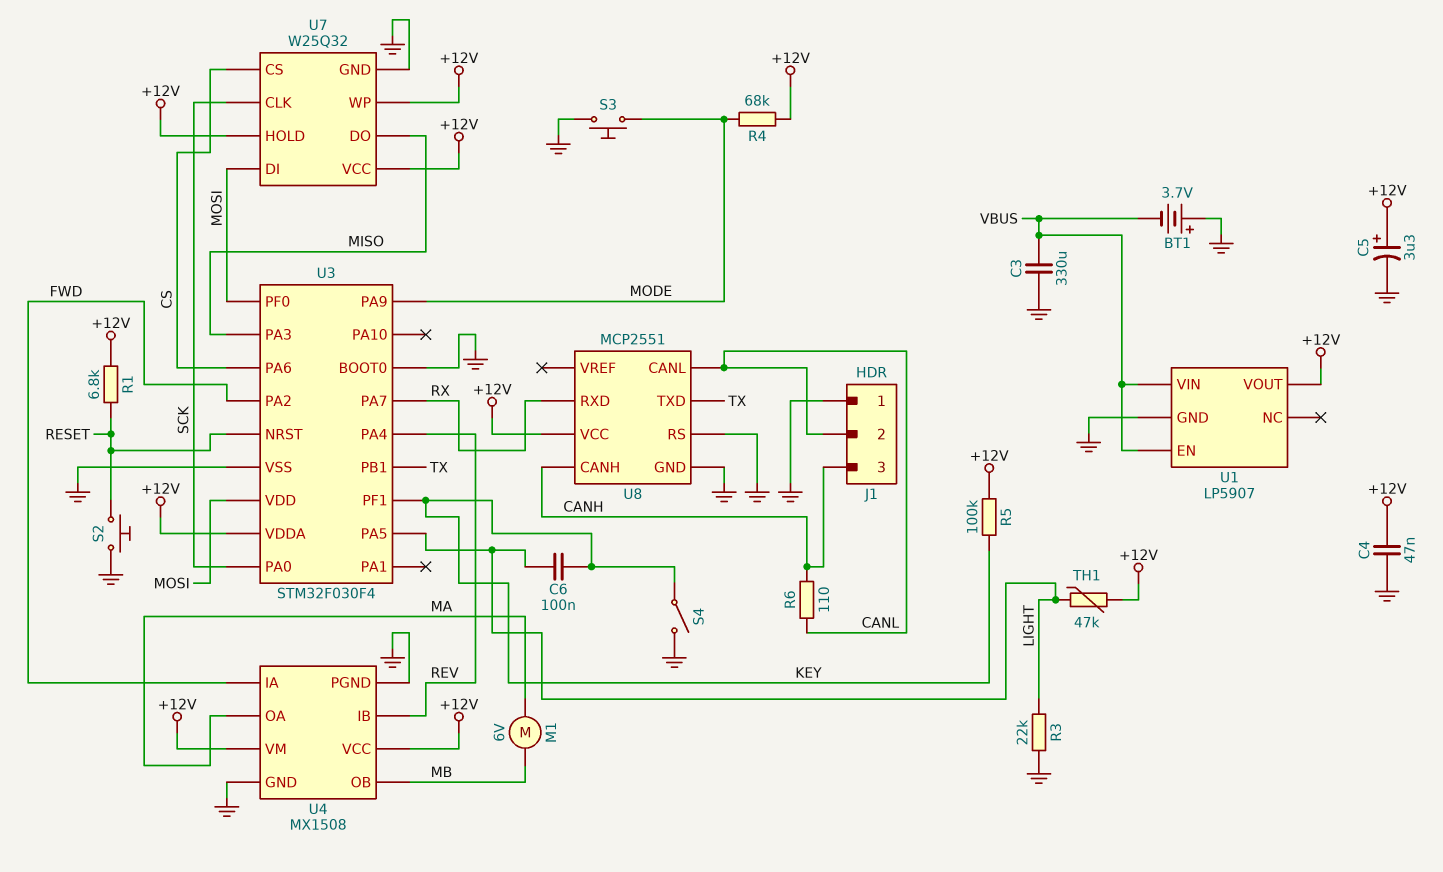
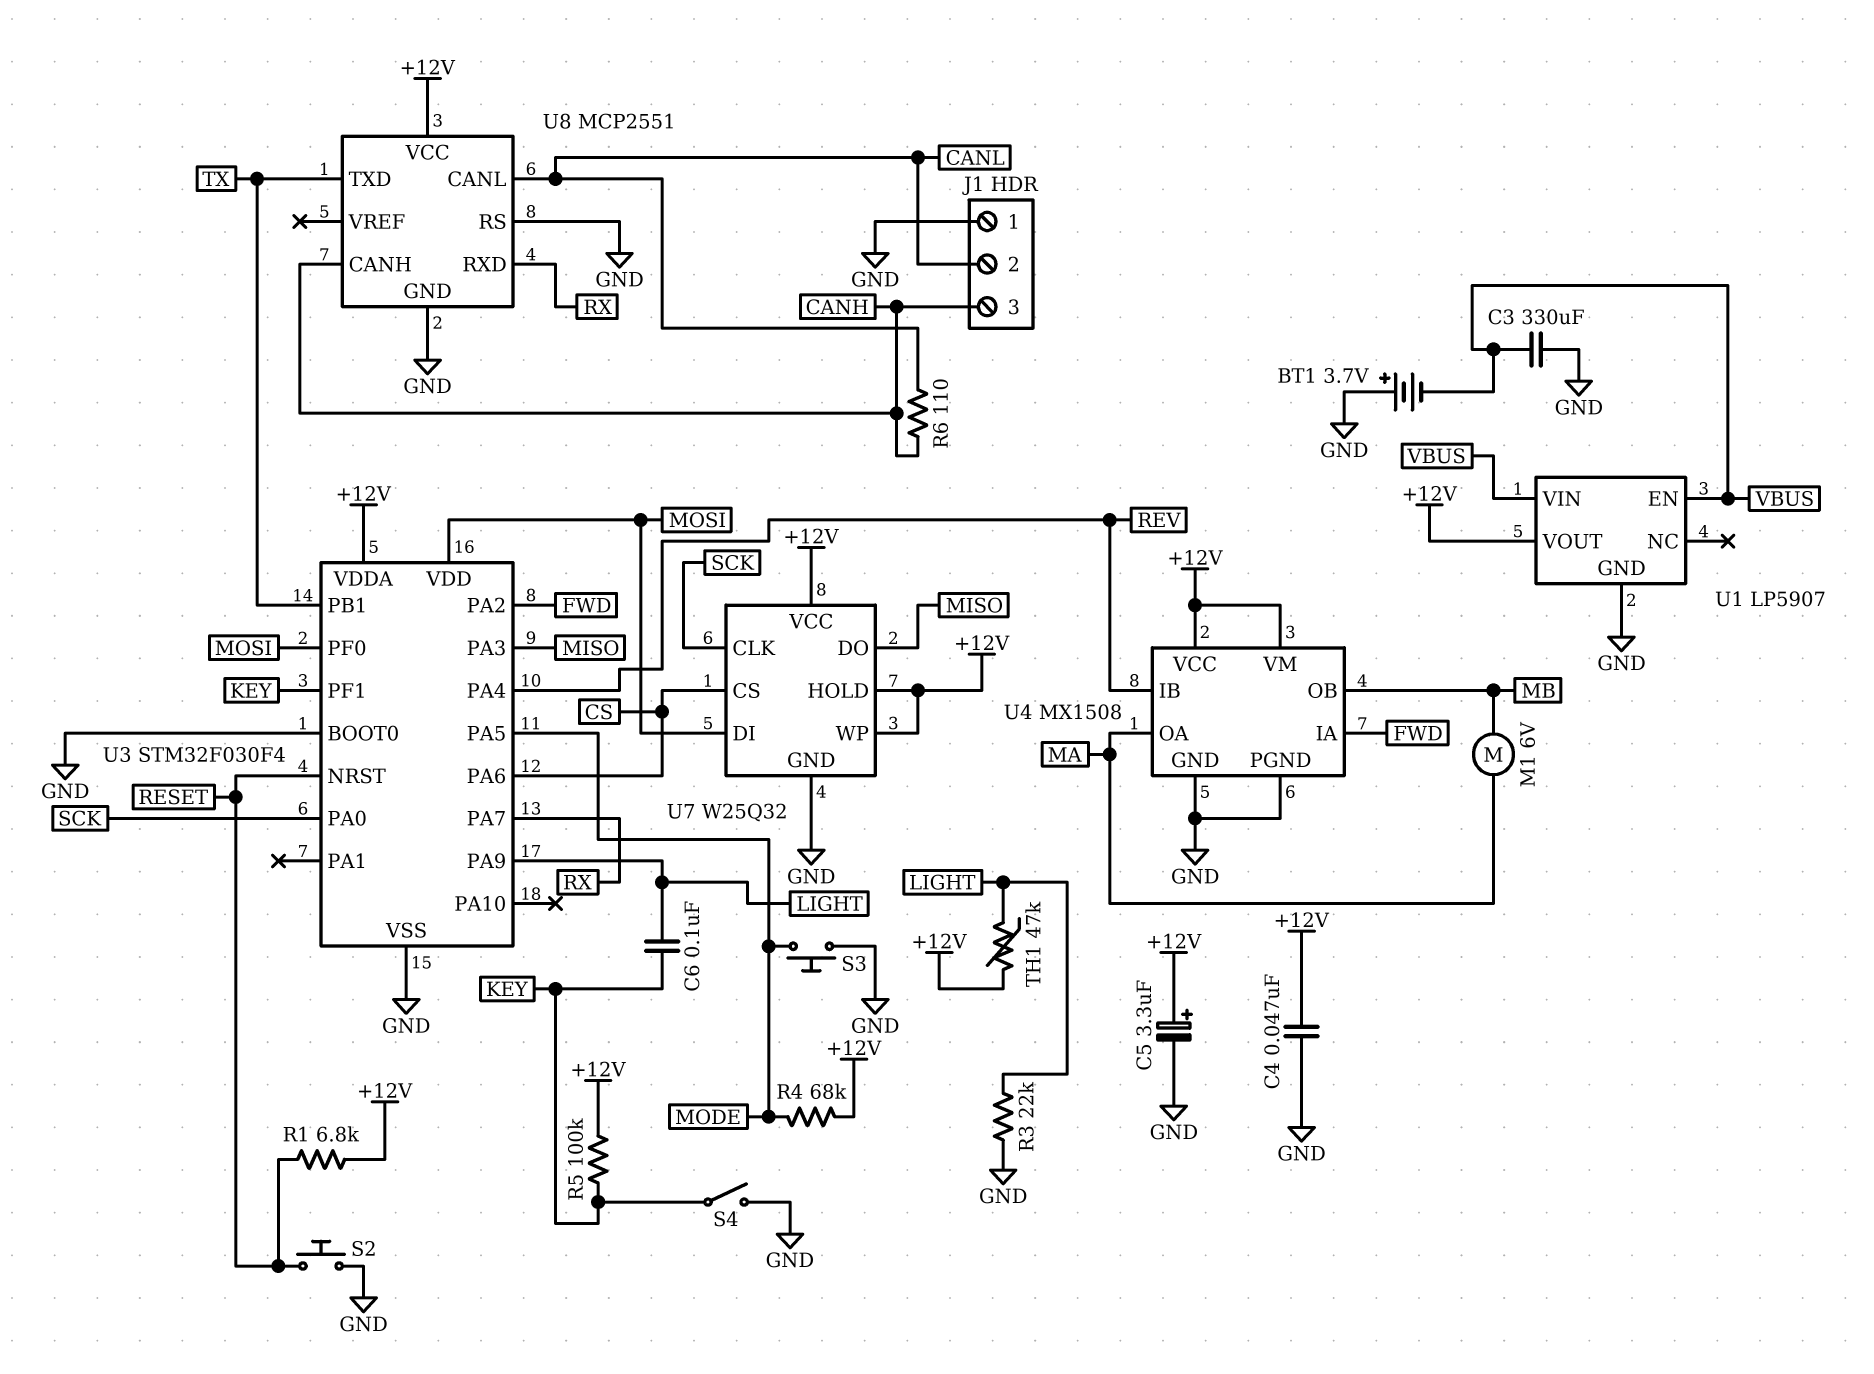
U3 pin PA5: LIGHT -> MODE
U3 pin PA9: MODE -> LIGHT

